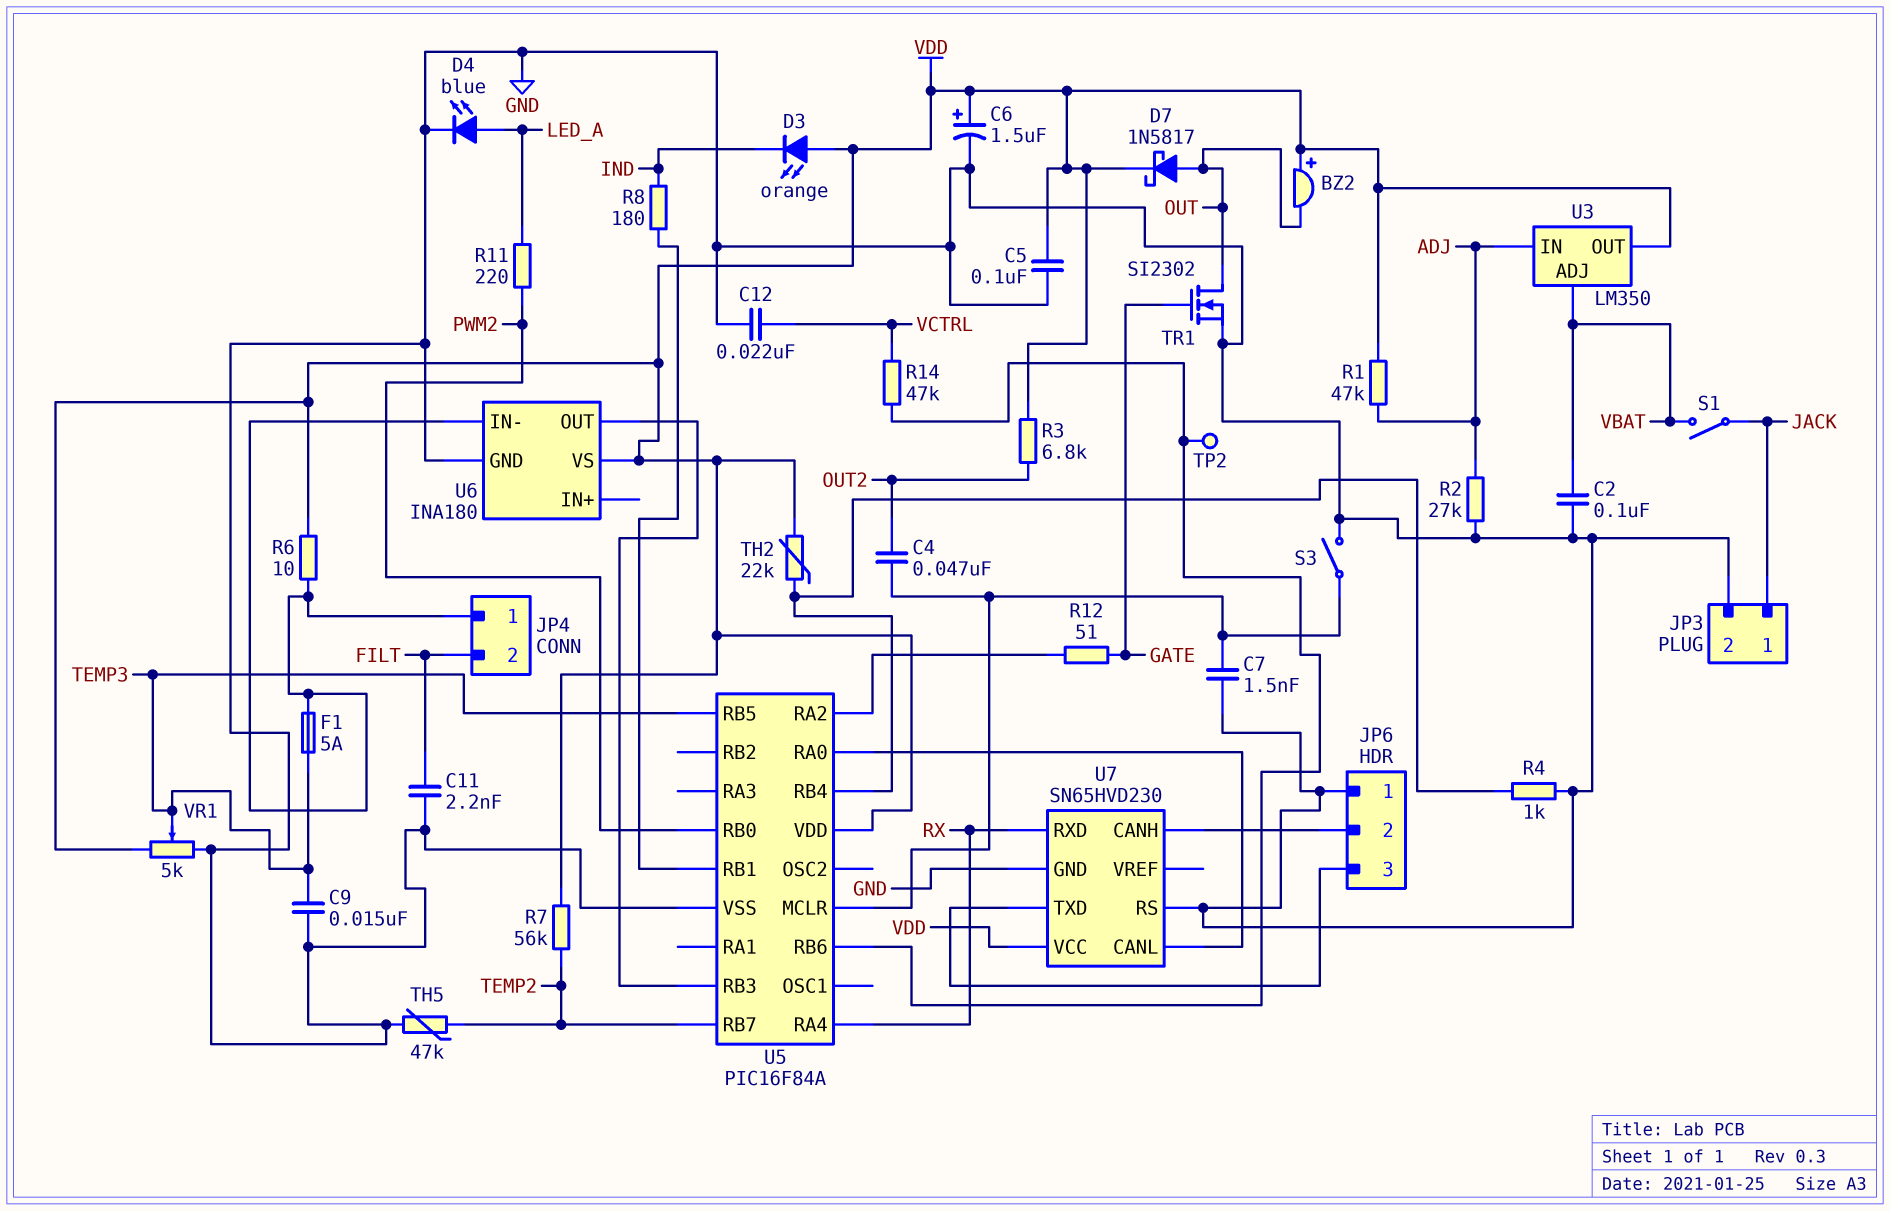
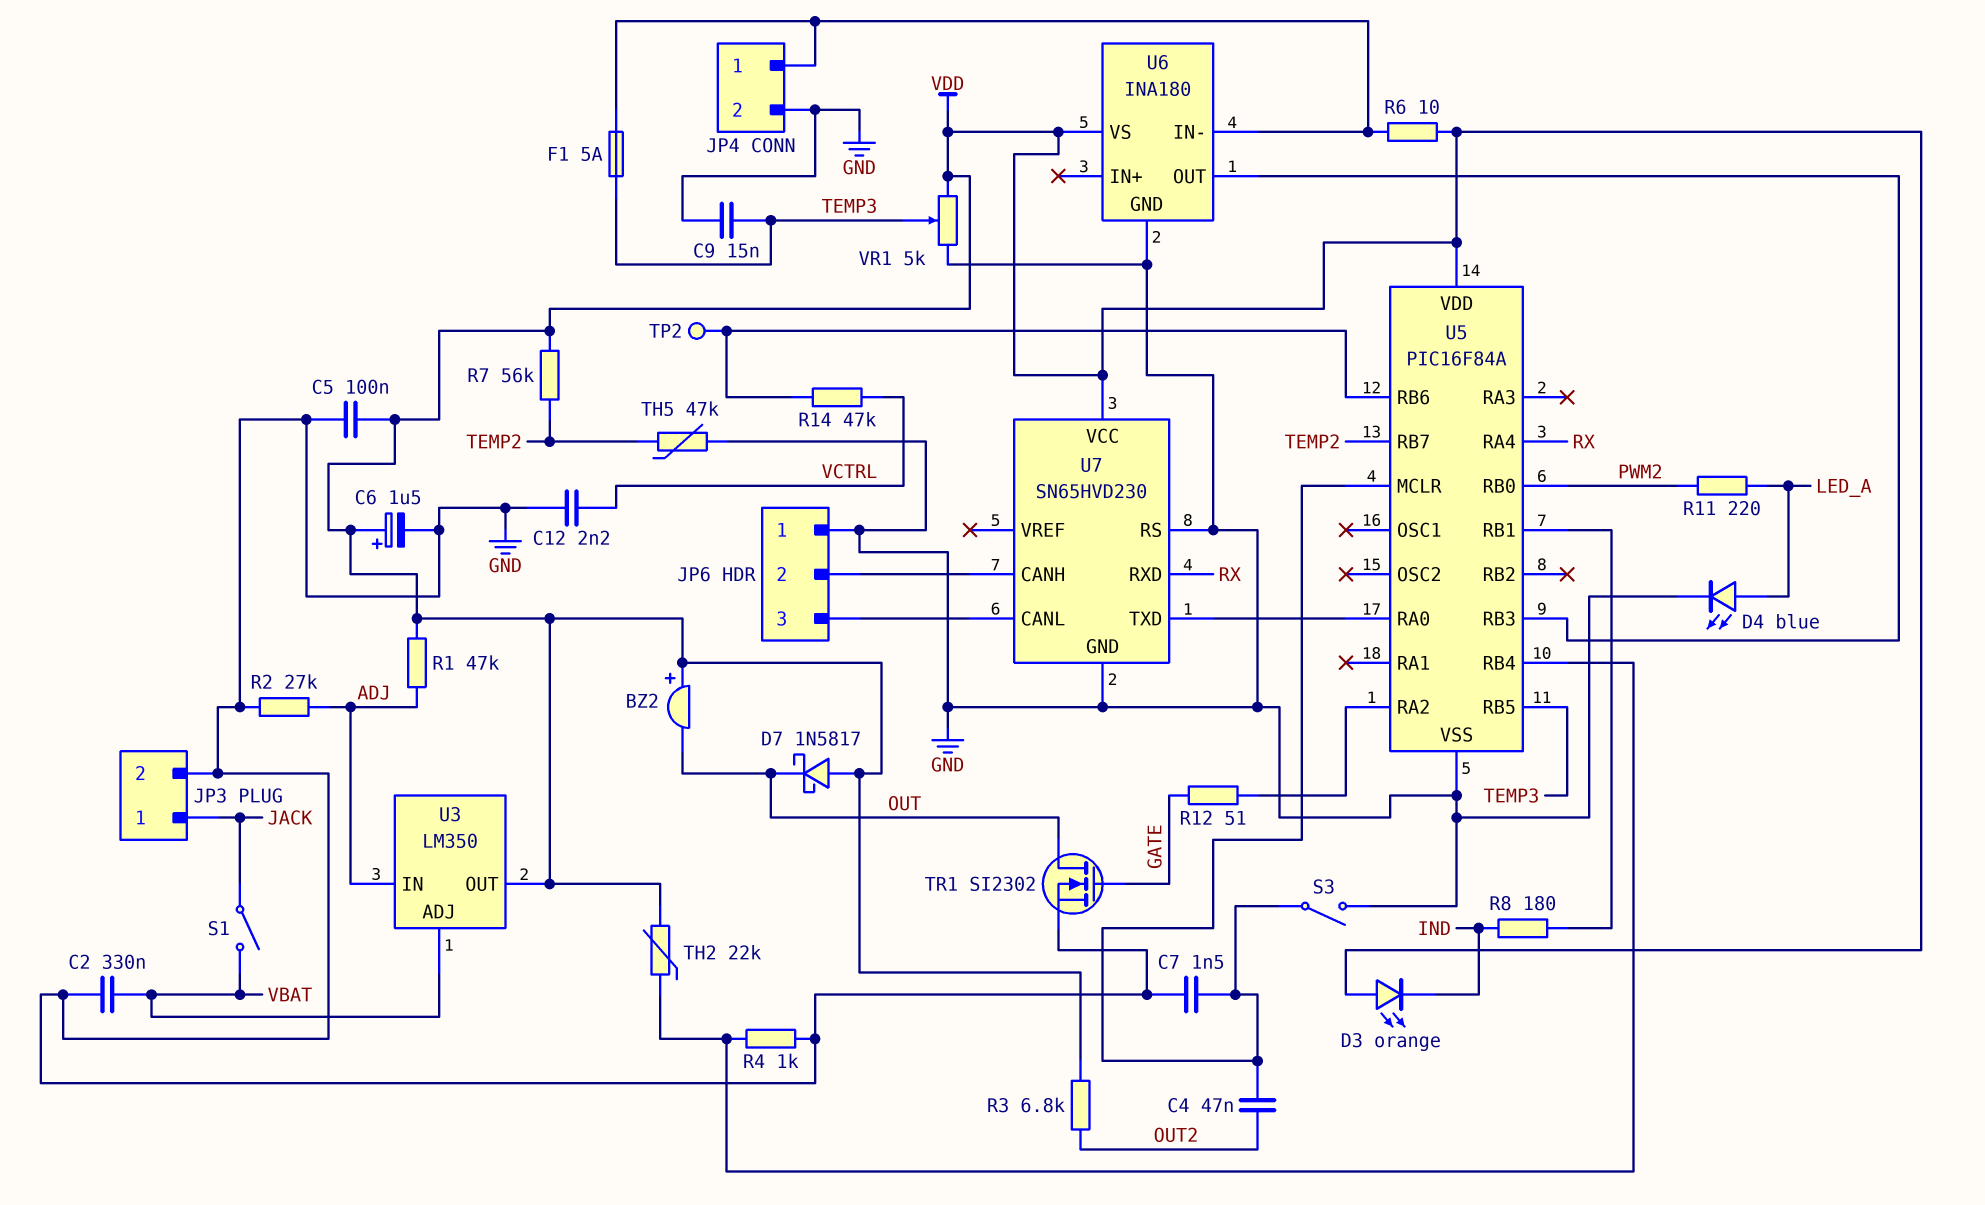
C2: 100nF (GND, VBAT) -> 330nF (GND, VBAT)
C11: 2.2nF (FILT, GND) -> none
C12: 22nF (GND, VCTRL) -> 2.2nF (GND, VCTRL)
D7: schottky 1N5817 (A OUT, K VDD) -> schottky 1N5817 (A VDD, K OUT)
JP4 pin 2: FILT -> GND
U7 pin CANL: U5/RA0 -> JP6/3
U7 pin TXD: JP6/3 -> U5/RA0

